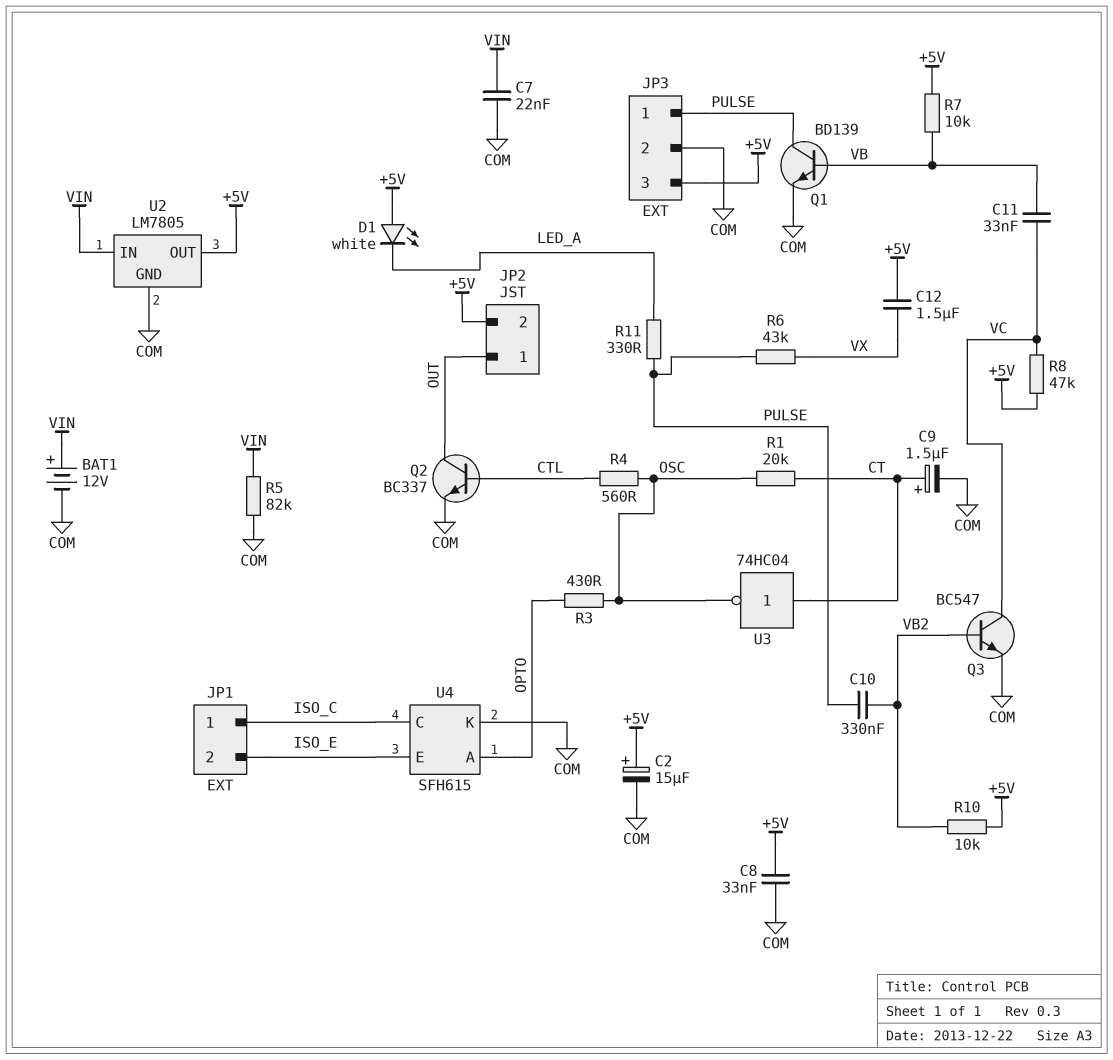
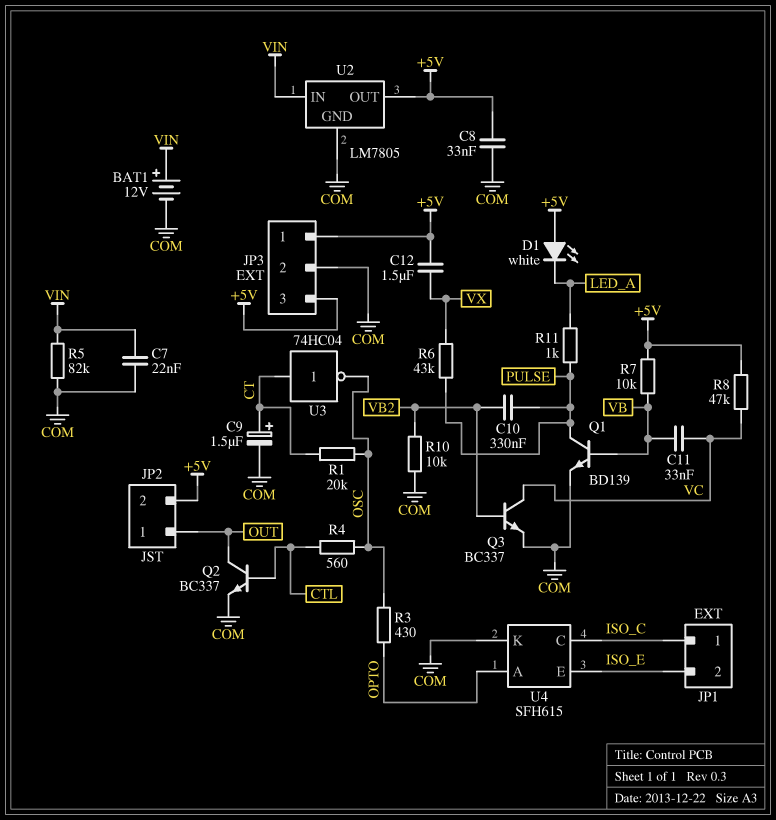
C2: 15uF (plus +5V, minus COM) -> none
JP3 pin 1: PULSE -> +5V
Q3: NPN BC547 (B VB2, C VC, E COM) -> NPN BC337 (B VB2, C VC, E COM)
R10: 10k (+5V, VB2) -> 10k (COM, VB2)
R11: 330 (LED_A, PULSE) -> 1k (LED_A, PULSE)

